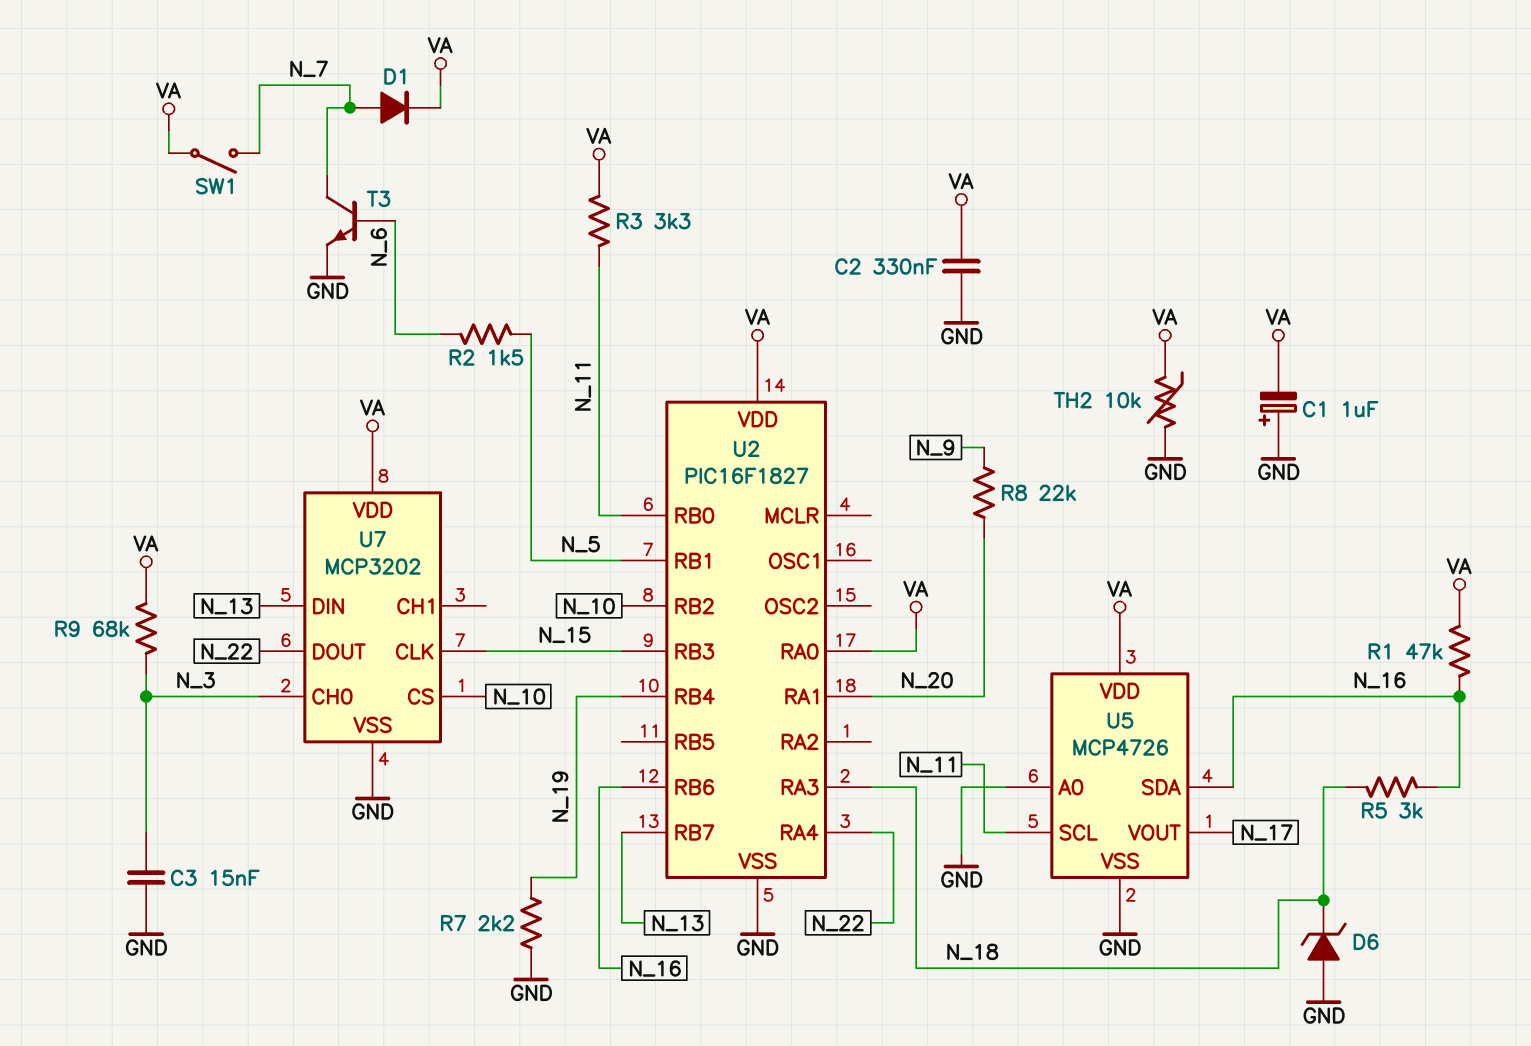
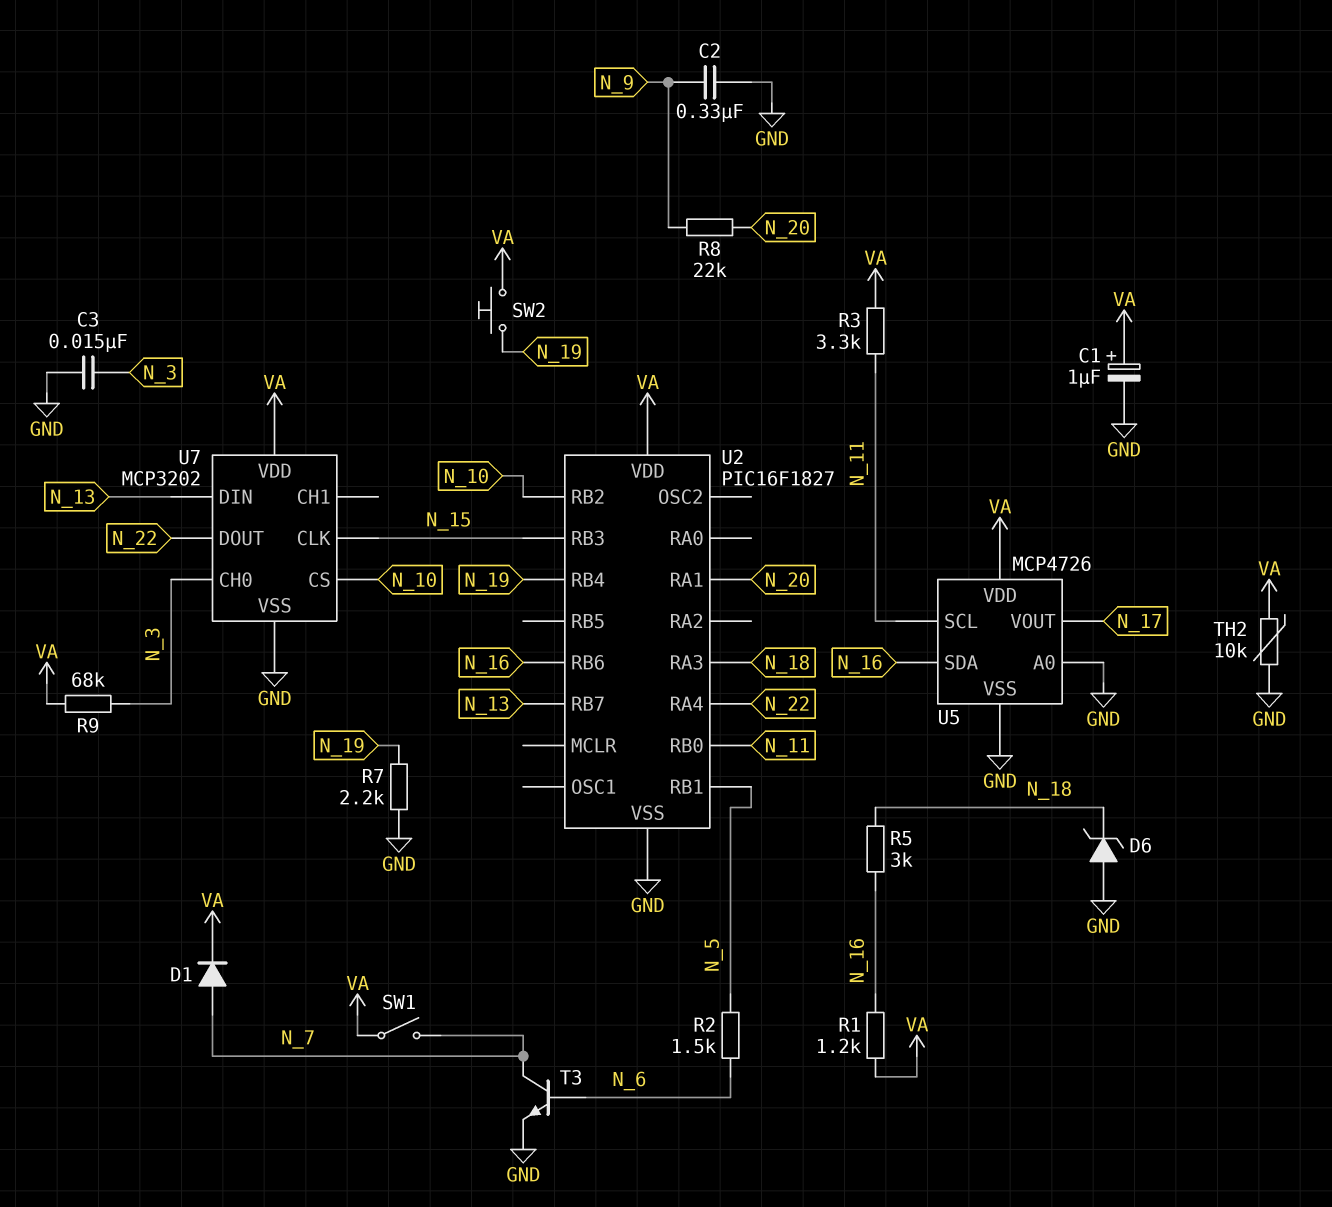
C1: 1uF (plus GND, minus VA) -> 1uF (plus VA, minus GND)
C2: 330nF (GND, VA) -> 330nF (GND, N_9)
R1: 47k (N_16, VA) -> 1.2k (N_16, VA)
SW2: none -> button (N_19, VA)
U2 pin RA0: VA -> none

